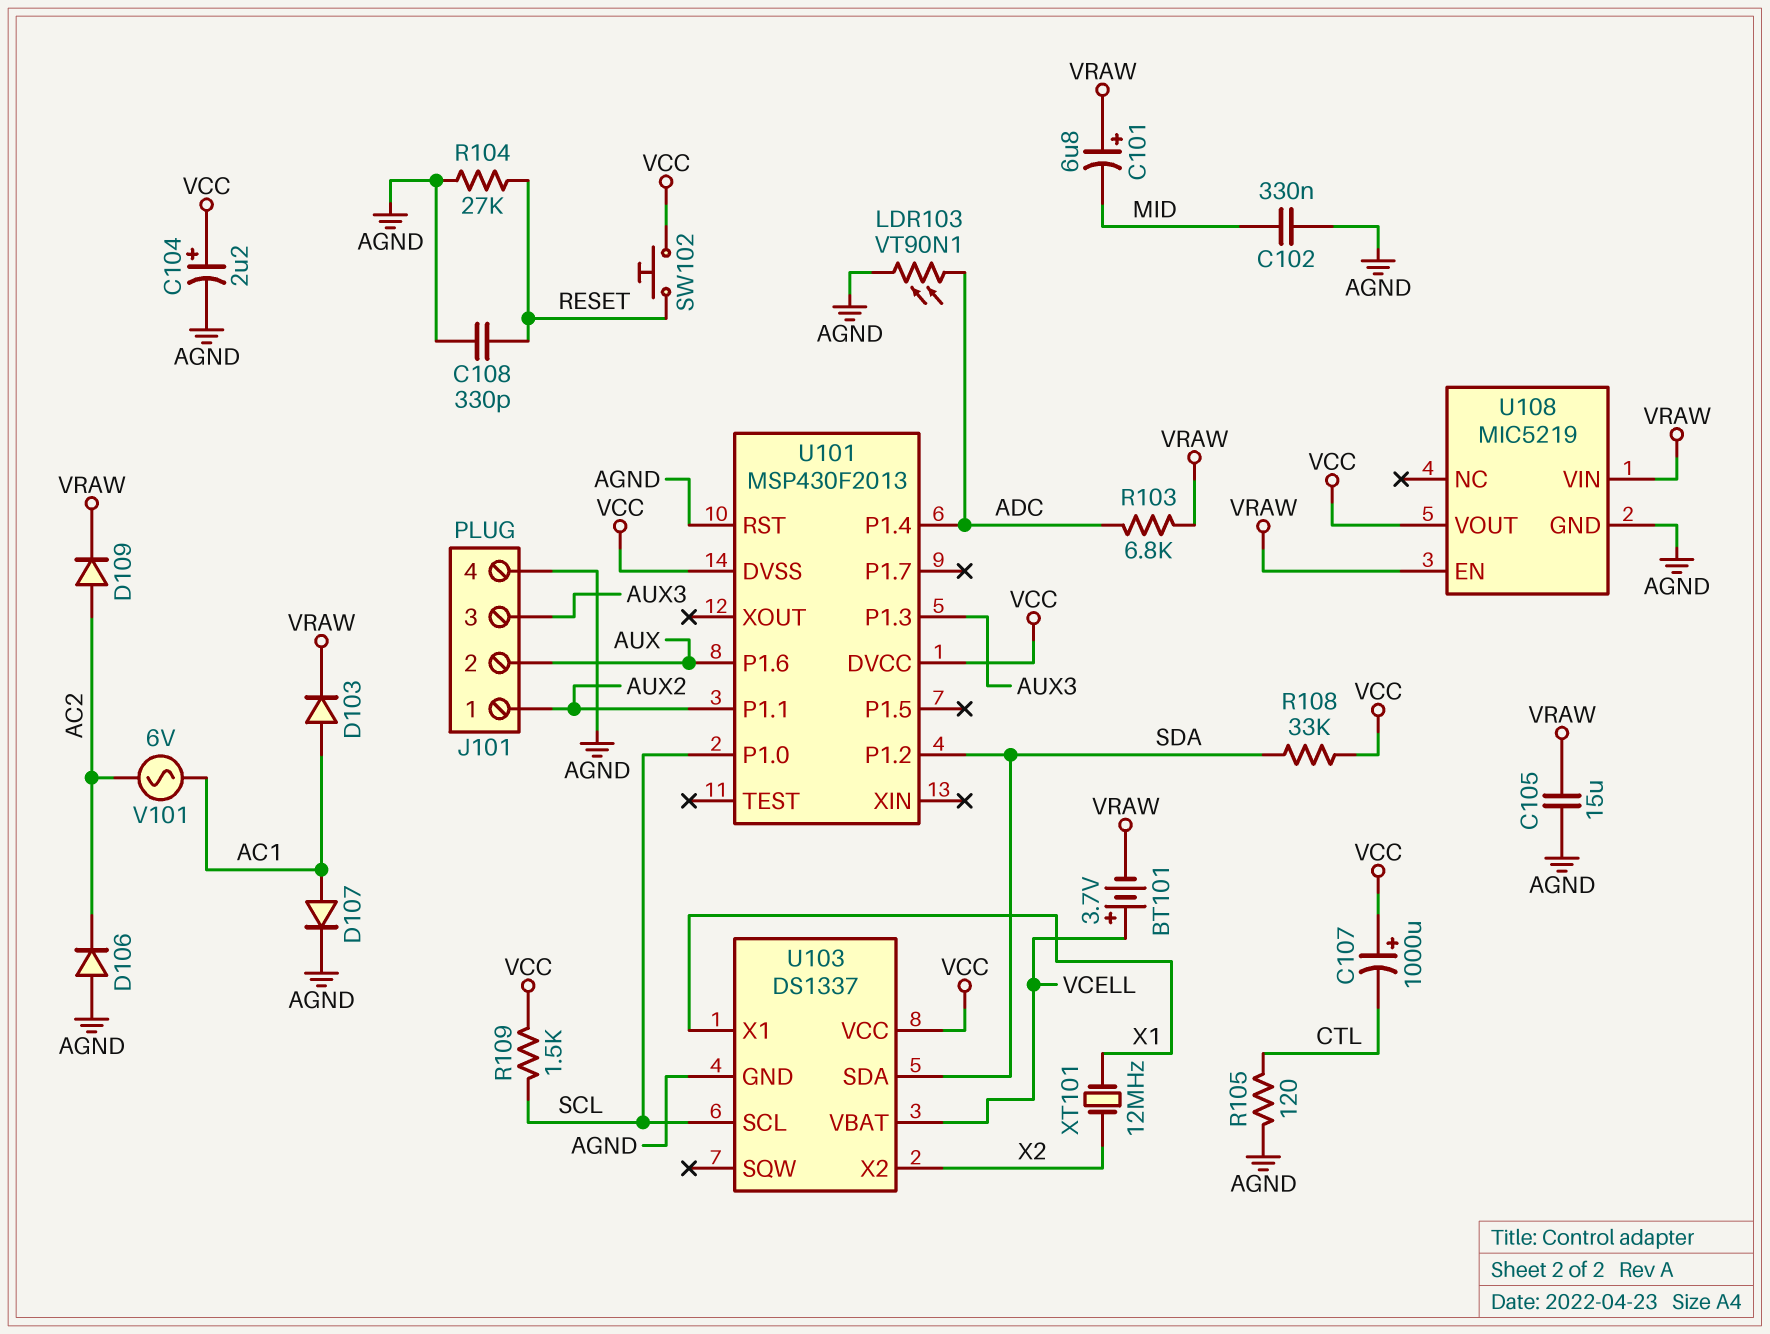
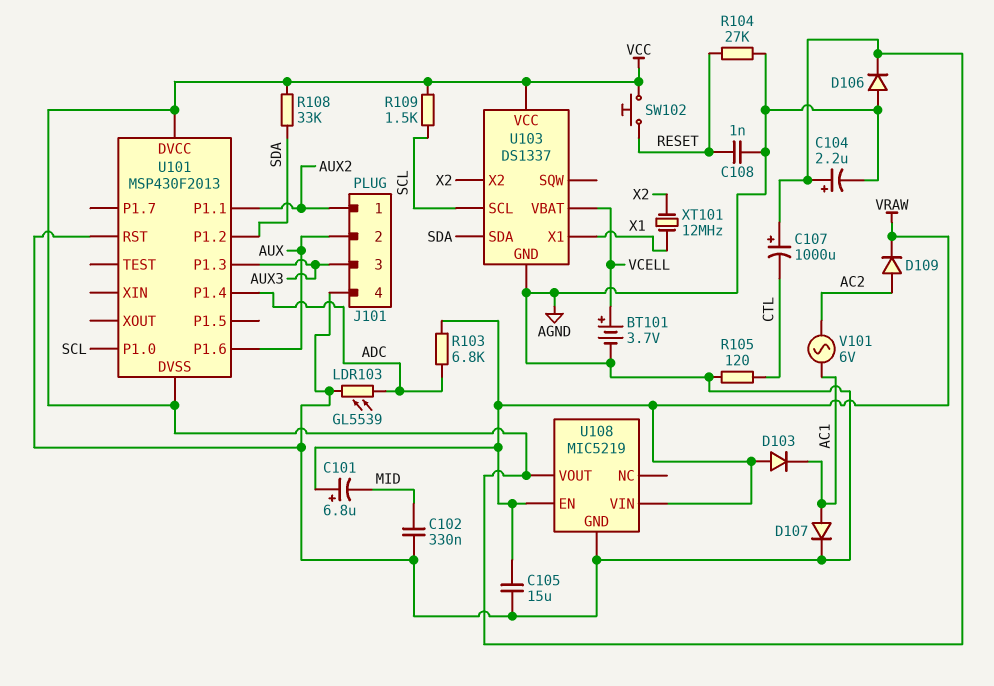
BT101: 3.7V (plus VCELL, minus VRAW) -> 3.7V (plus VCELL, minus AGND)
C108: 330pF (AGND, RESET) -> 1nF (AGND, RESET)
D103: diode (A AC1, K VRAW) -> diode (A VRAW, K AC1)
D106: diode (A AGND, K AC2) -> diode (A AGND, K VCC)
LDR103: VT90N1 (ADC, AGND) -> GL5539 (ADC, AGND)

